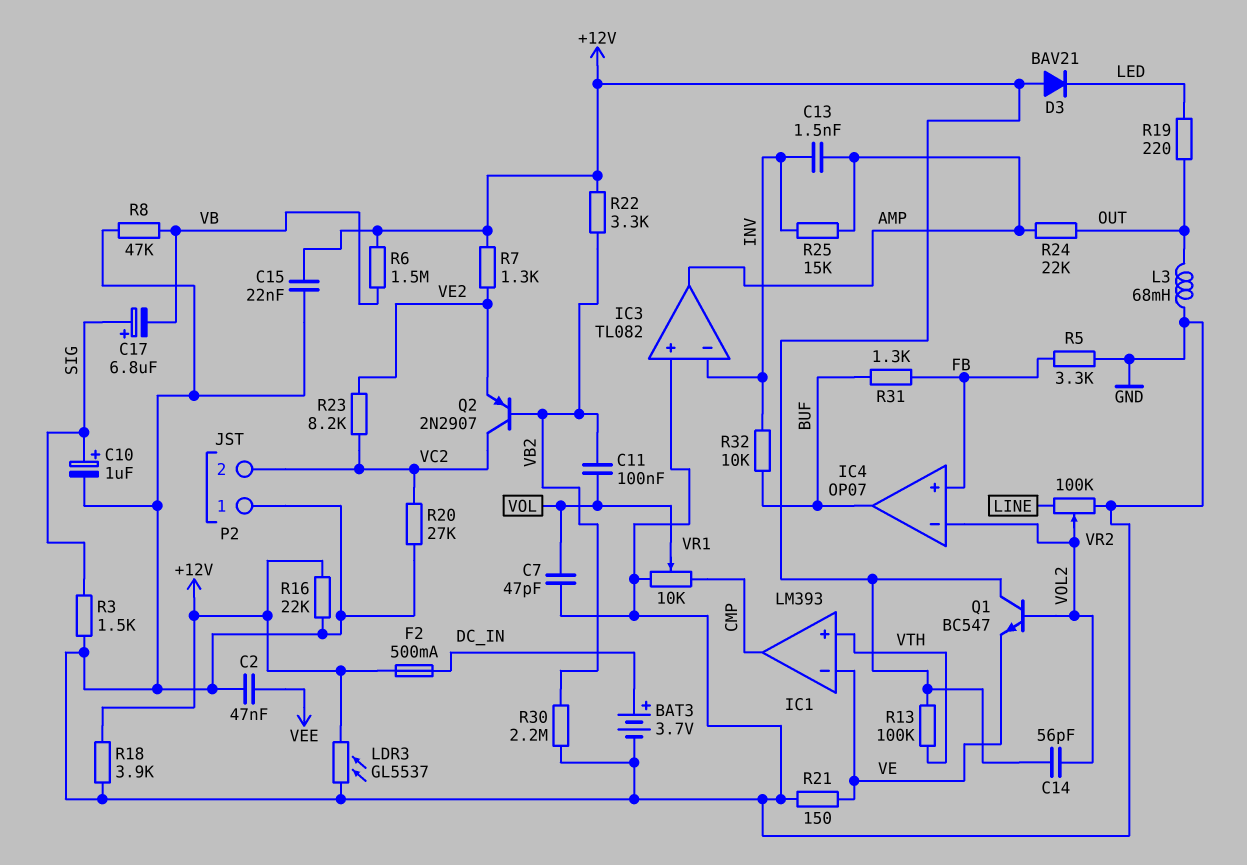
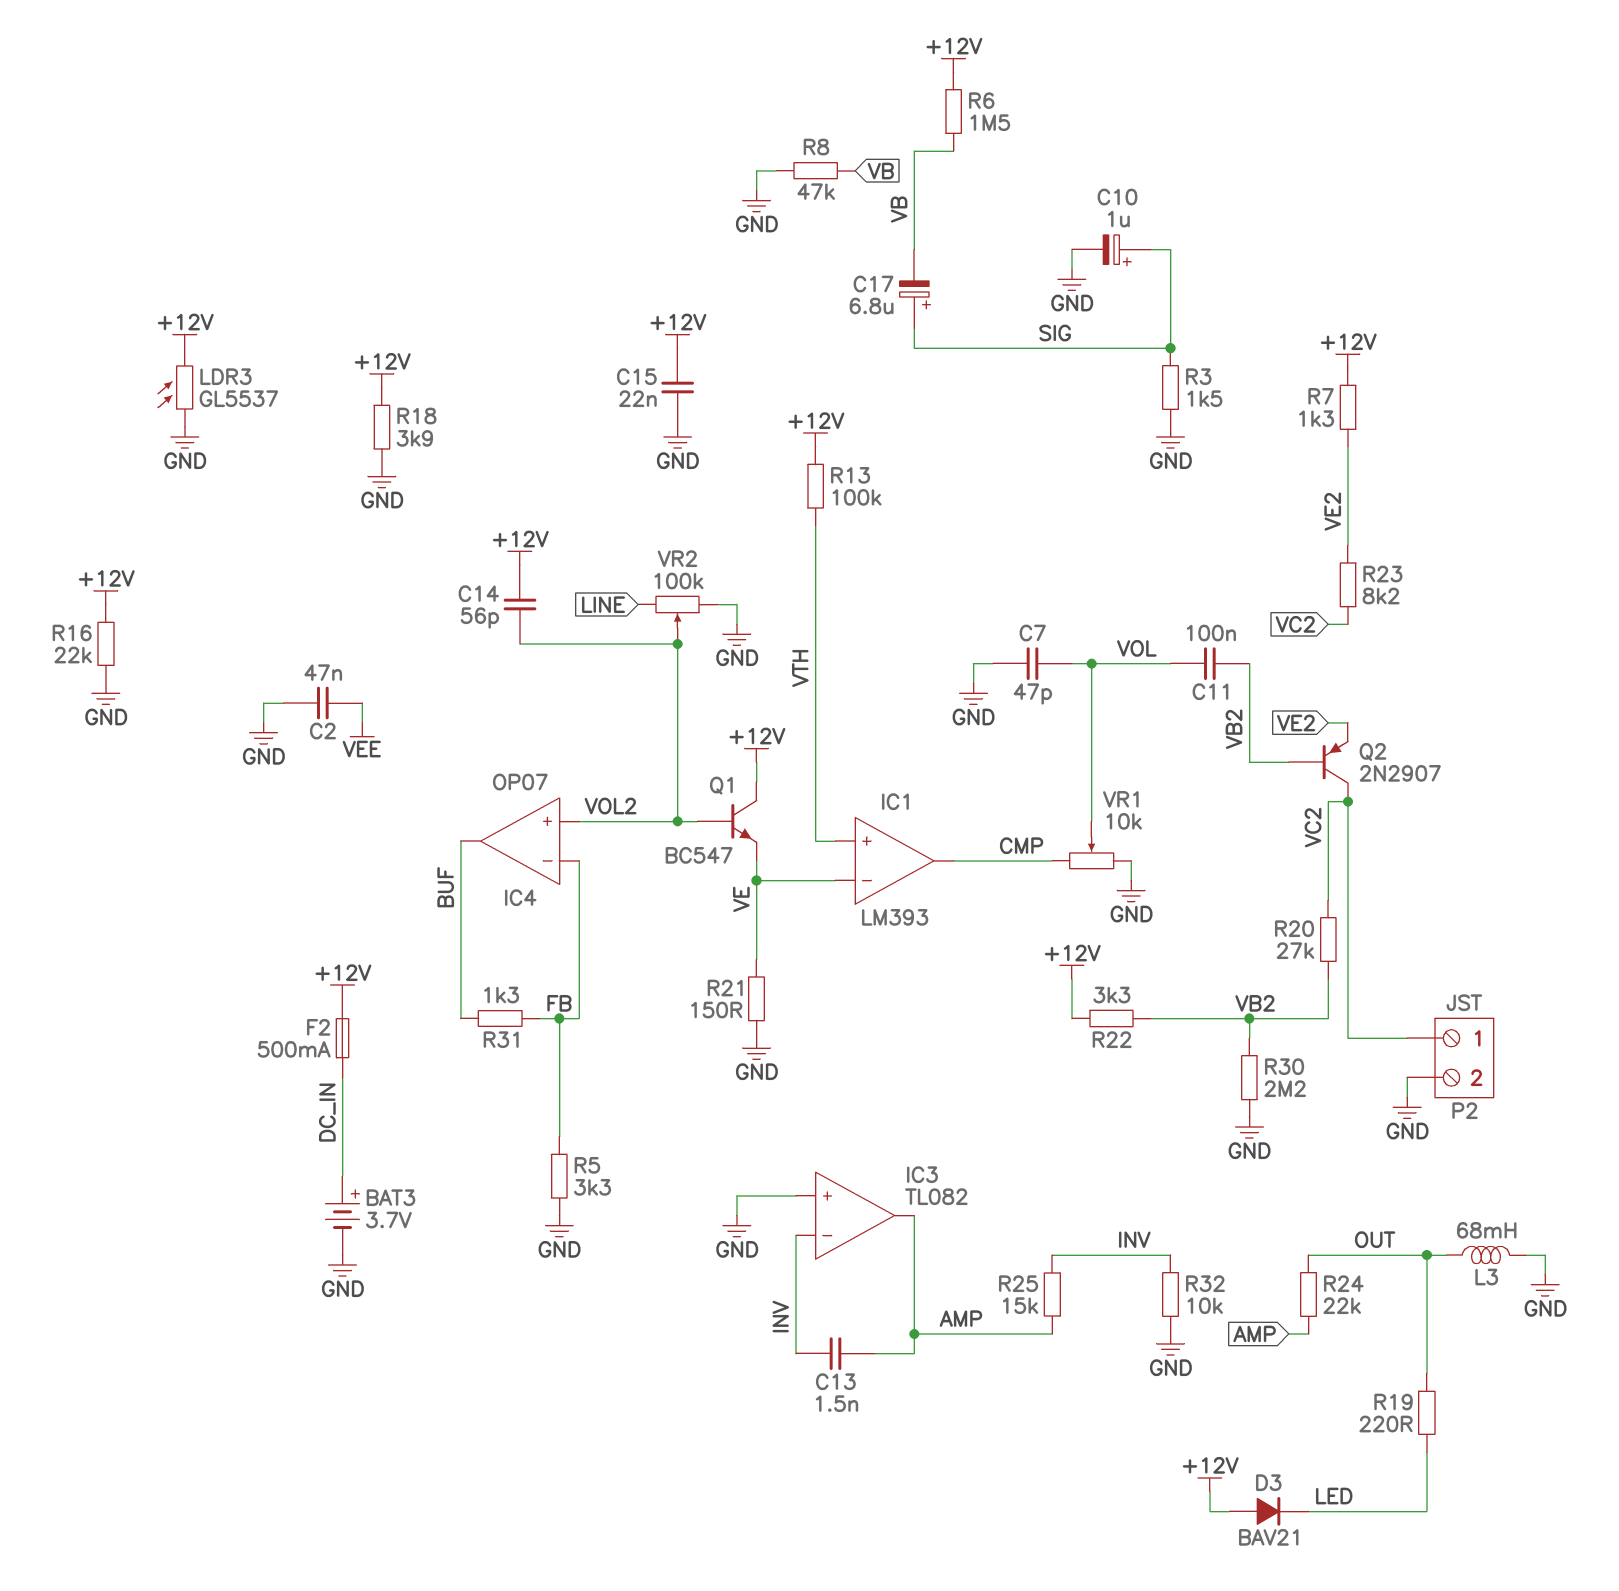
IC4 pin in+: FB -> VOL2
IC4 pin in-: VOL2 -> FB
P2 pin 1: GND -> VC2
P2 pin 2: VC2 -> GND
R20: 27k (GND, VC2) -> 27k (VB2, VC2)
R32: 10k (BUF, INV) -> 10k (GND, INV)

